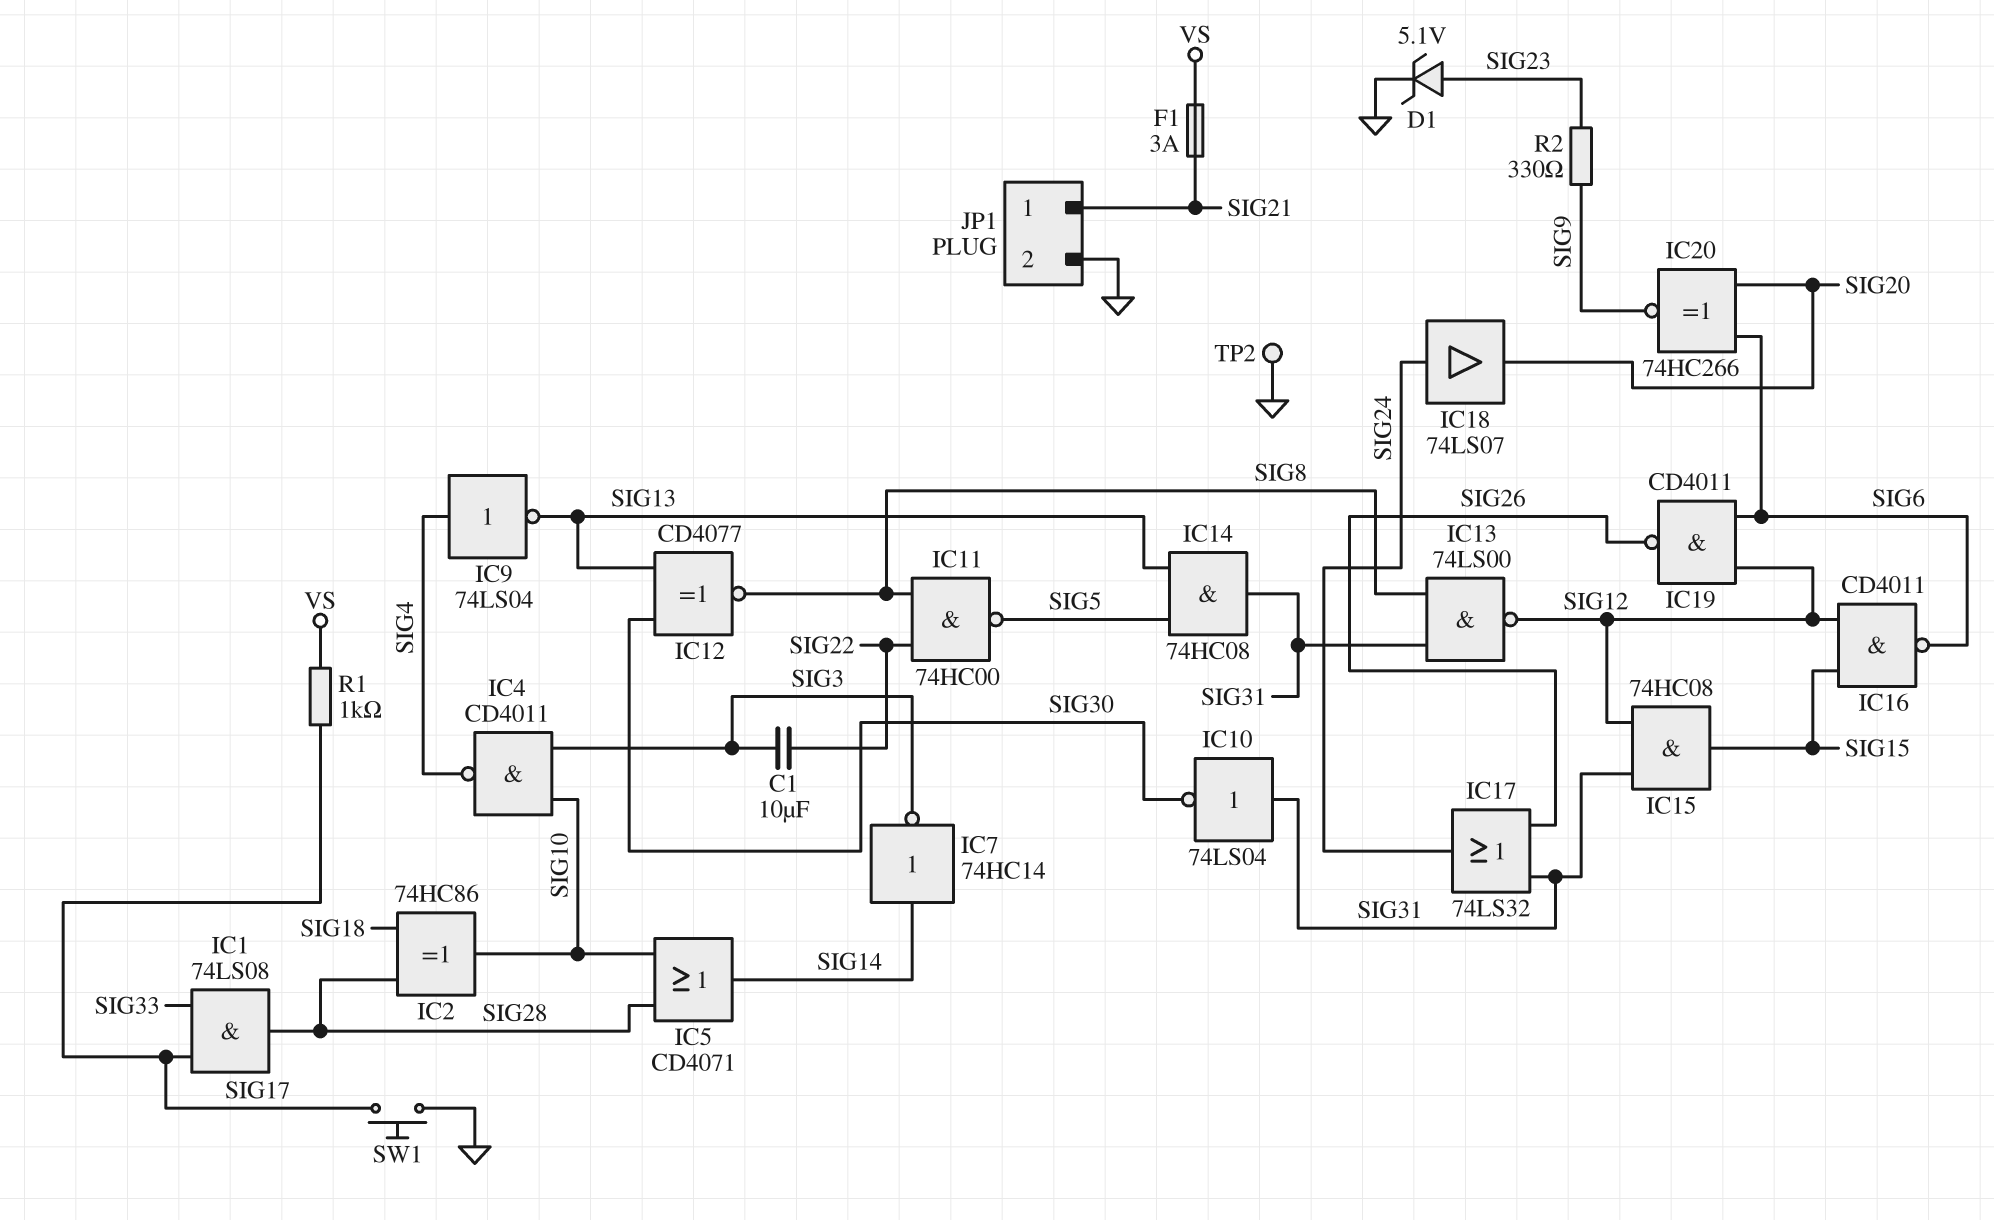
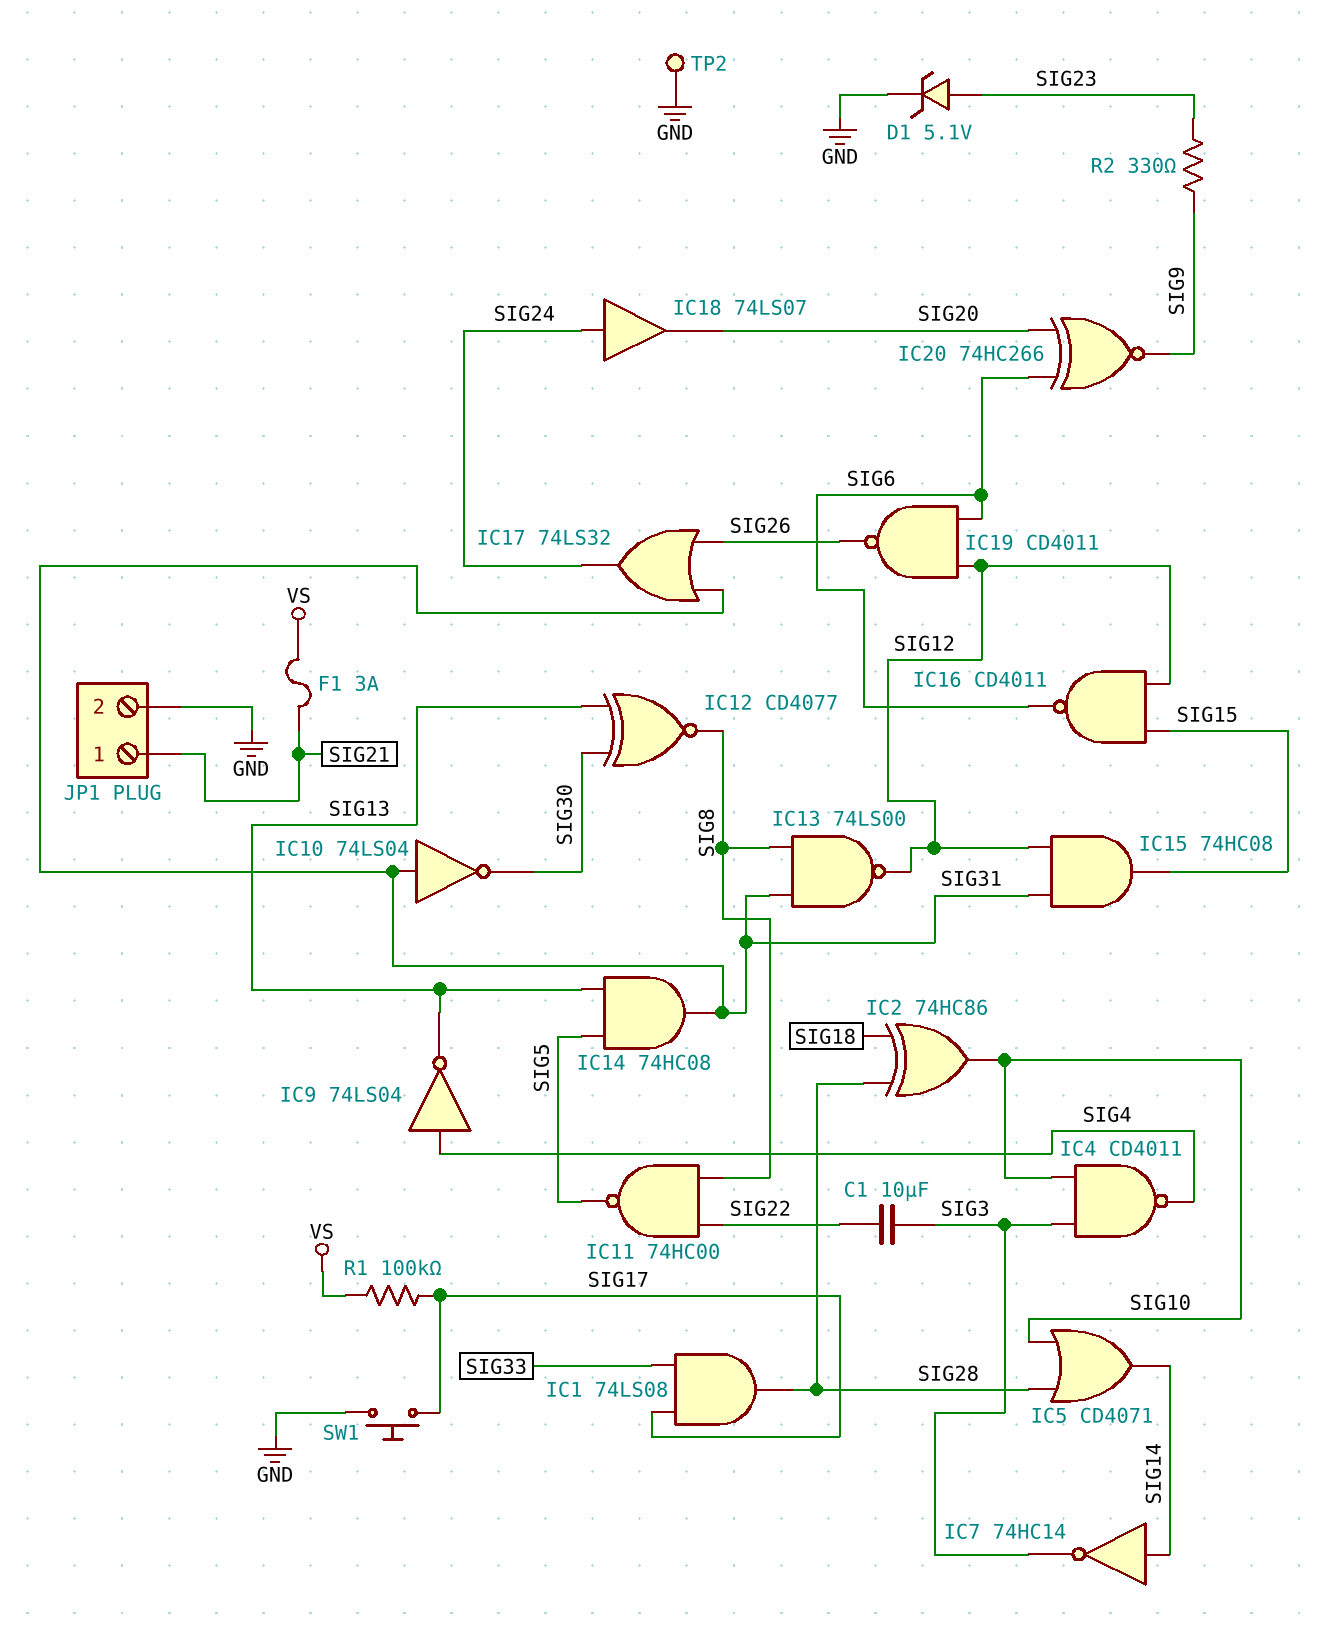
R1: 1k (SIG17, VS) -> 100k (SIG17, VS)

